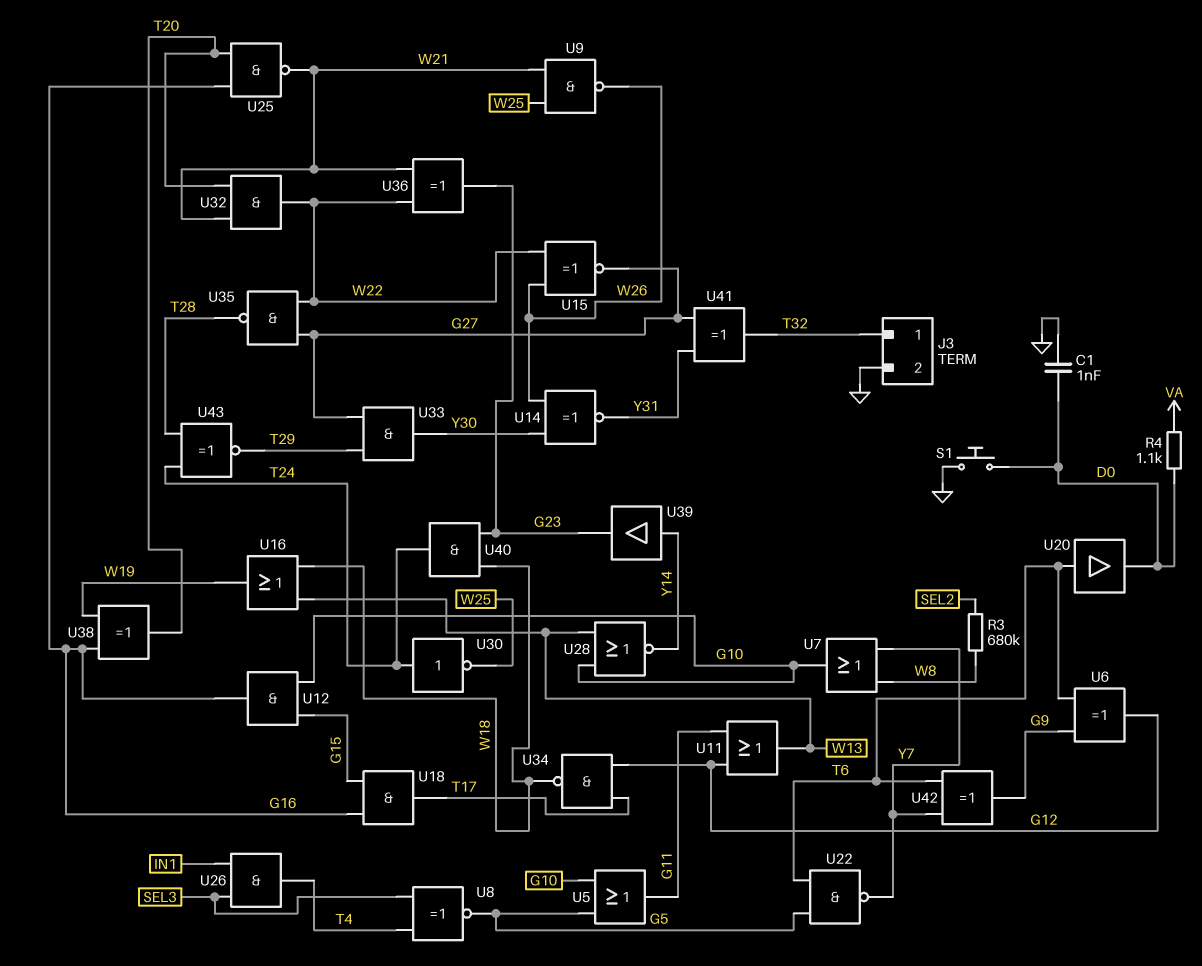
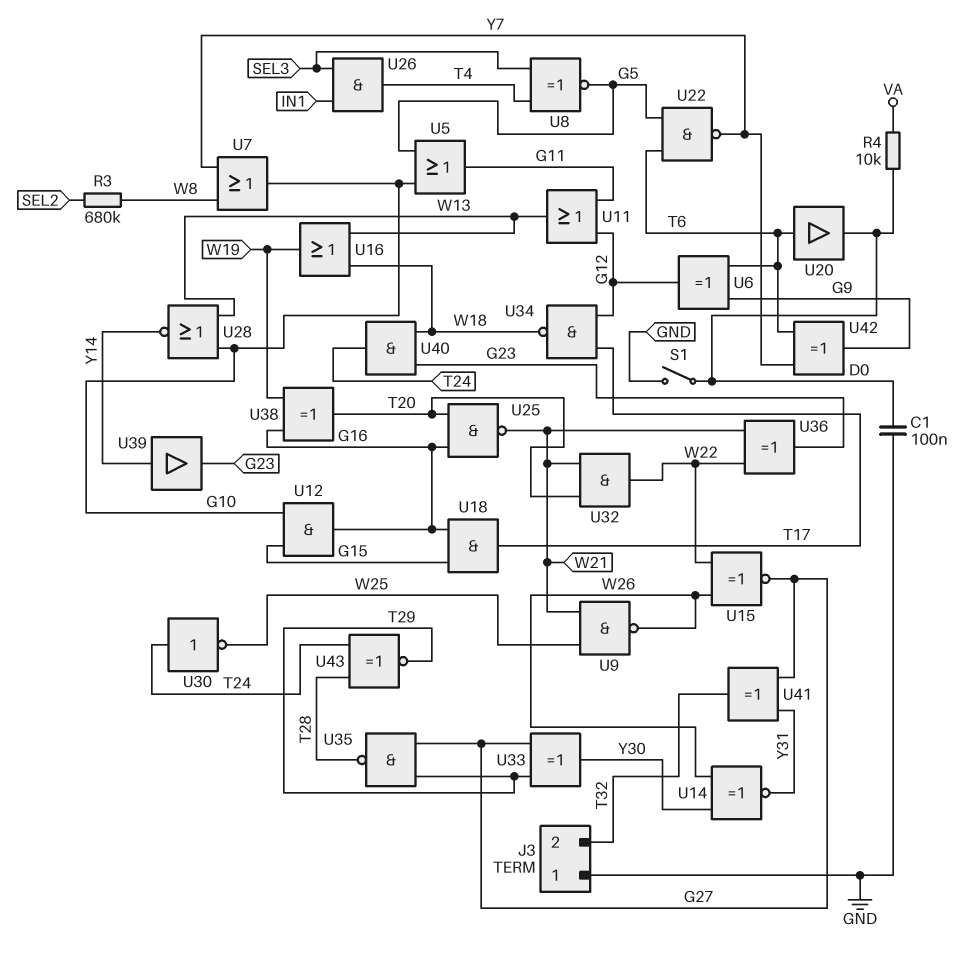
C1: 1nF (D0, GND) -> 100nF (D0, GND)
J3 pin 1: T32 -> GND
J3 pin 2: GND -> T32
R4: 1.1k (D0, VA) -> 10k (D0, VA)
S1: button (D0, GND) -> switch (D0, GND)
U33: AND (in G27, in T29, out Y30) -> XOR (in G27, in T29, out Y30)
U35: NAND (in G27, in W22, out T28) -> NAND (in G27, in T29, out T28)

